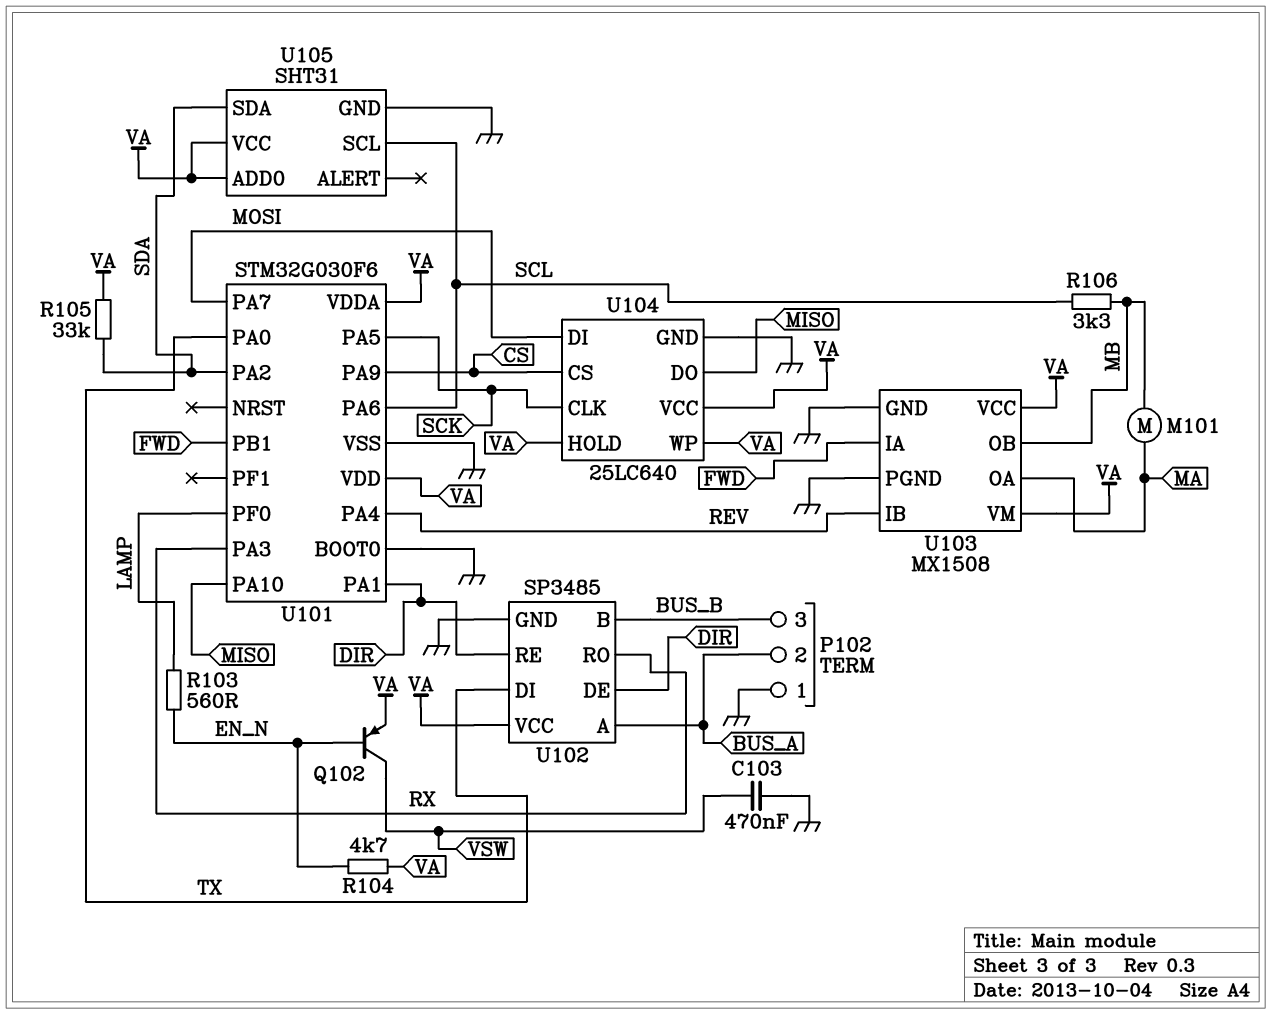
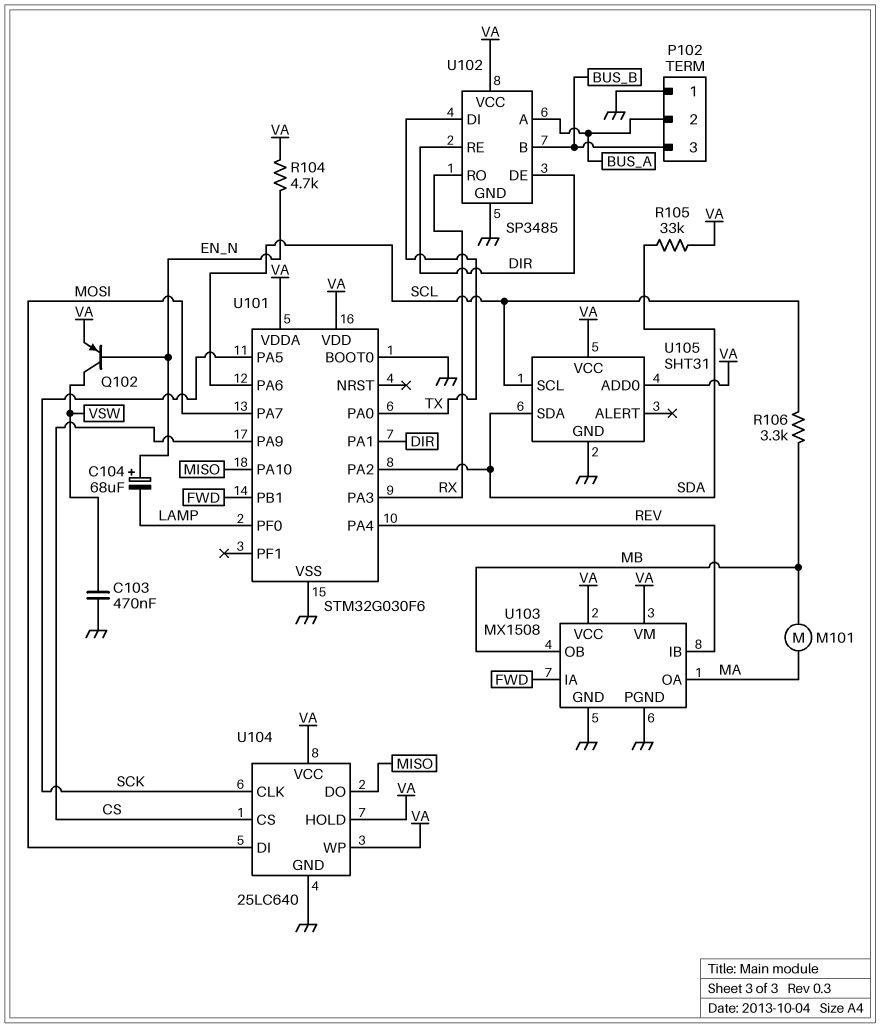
C104: none -> 68uF (plus EN_N, minus LAMP)
R103: 560 (EN_N, LAMP) -> none

